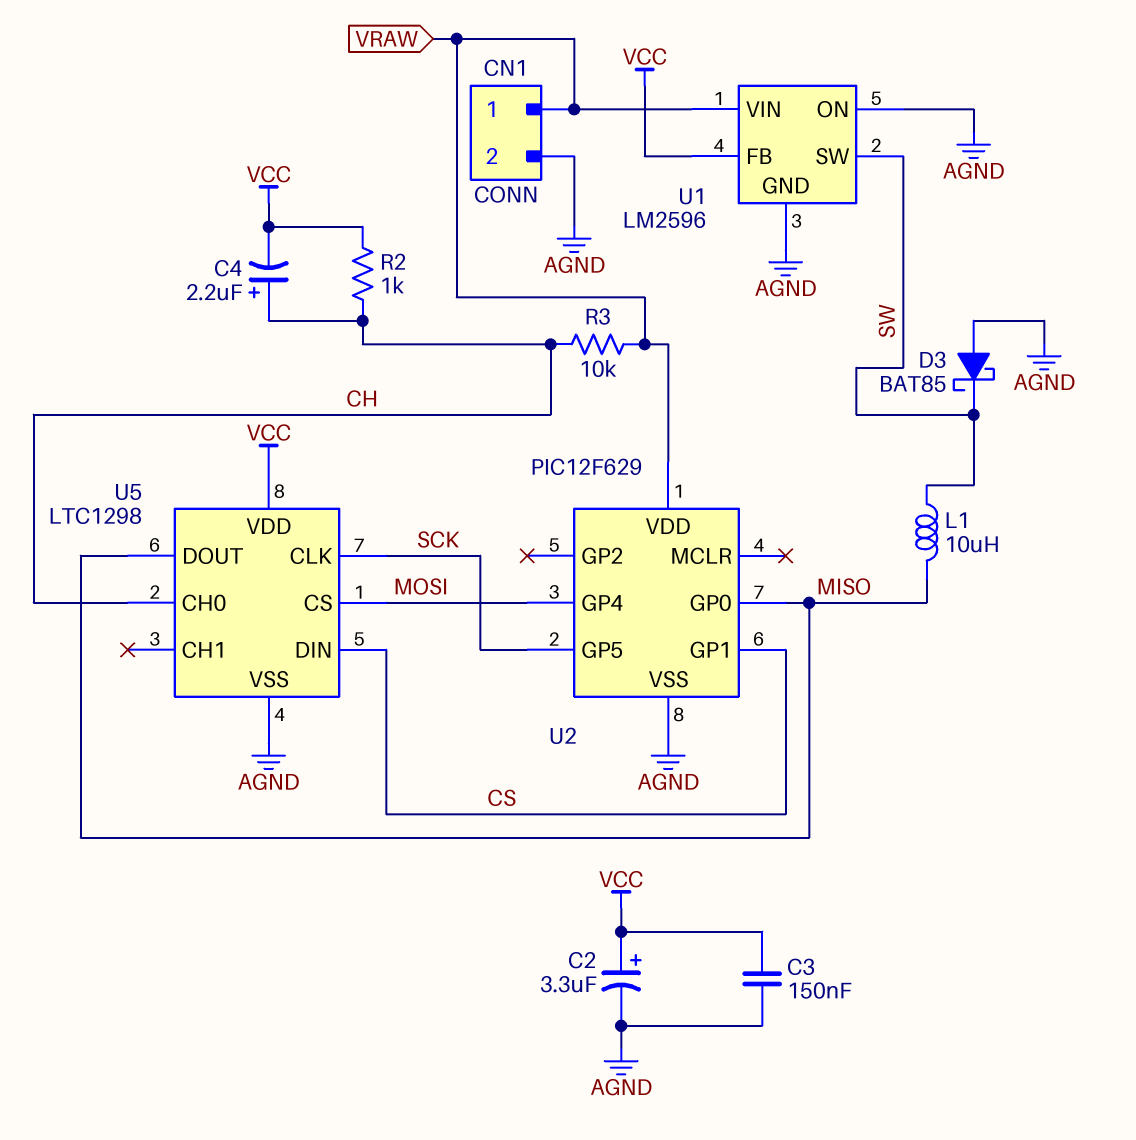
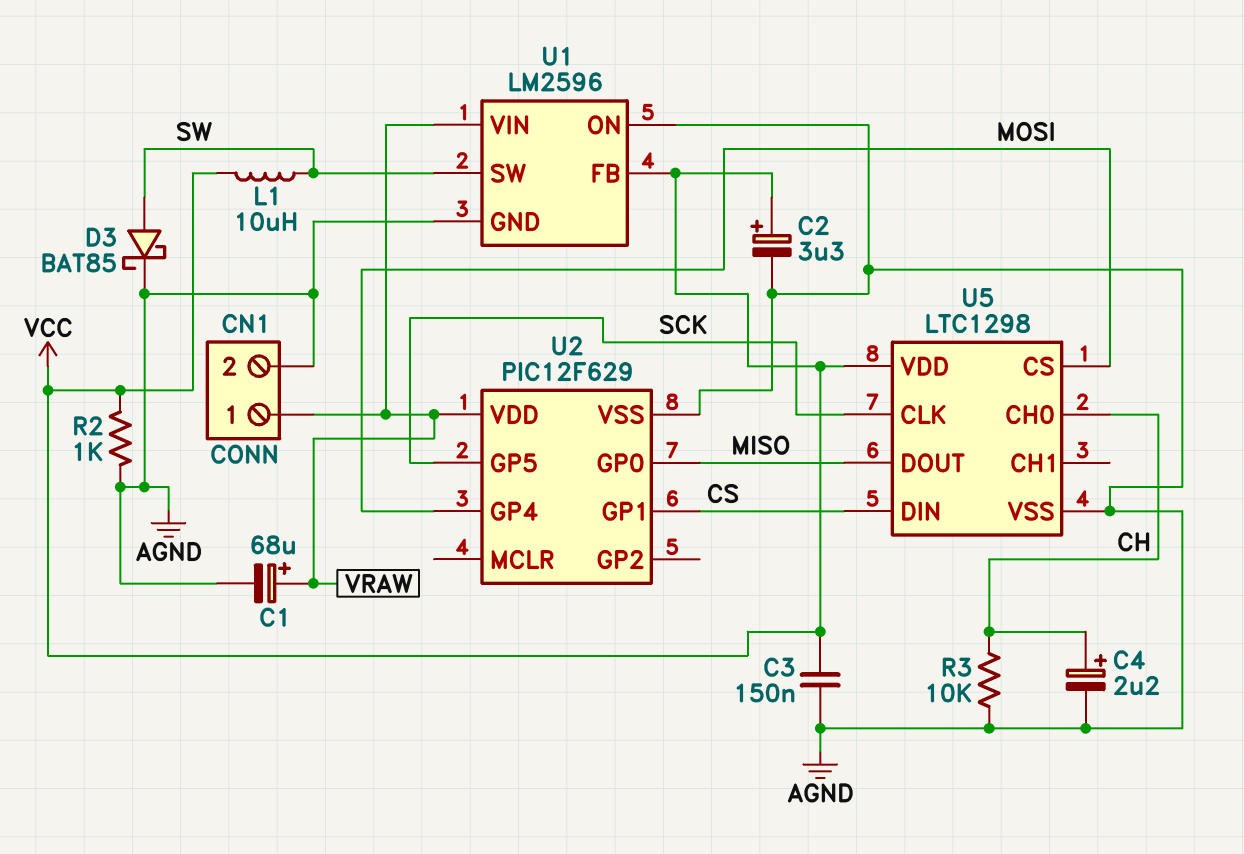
C1: none -> 68uF (plus VRAW, minus AGND)
C4: 2.2uF (plus CH, minus VCC) -> 2.2uF (plus CH, minus AGND)
D3: schottky BAT85 (A AGND, K SW) -> schottky BAT85 (A SW, K AGND)
L1: 10uH (MISO, SW) -> 10uH (SW, VCC)
R2: 1k (CH, VCC) -> 1k (AGND, VCC)
R3: 10k (CH, VRAW) -> 10k (AGND, CH)

